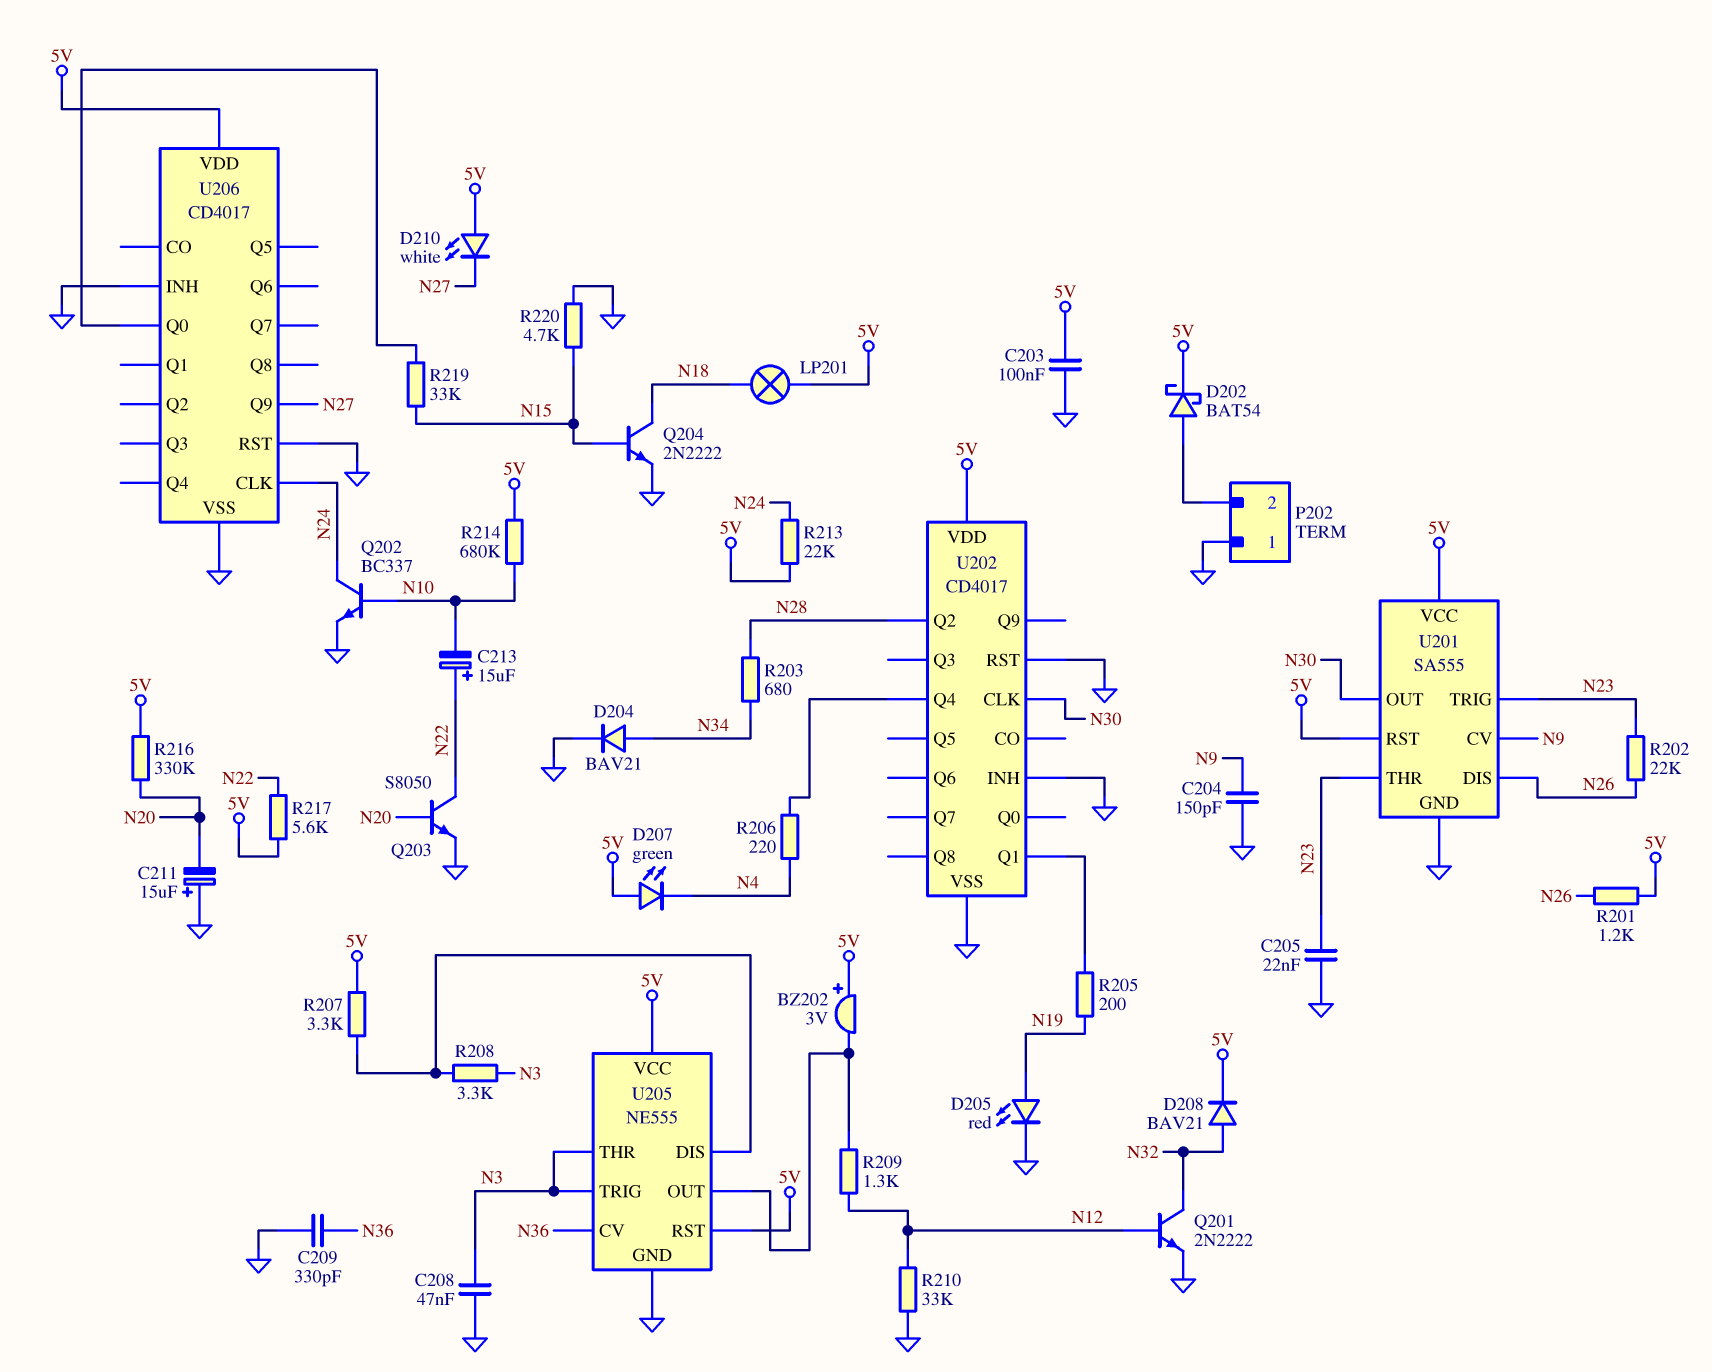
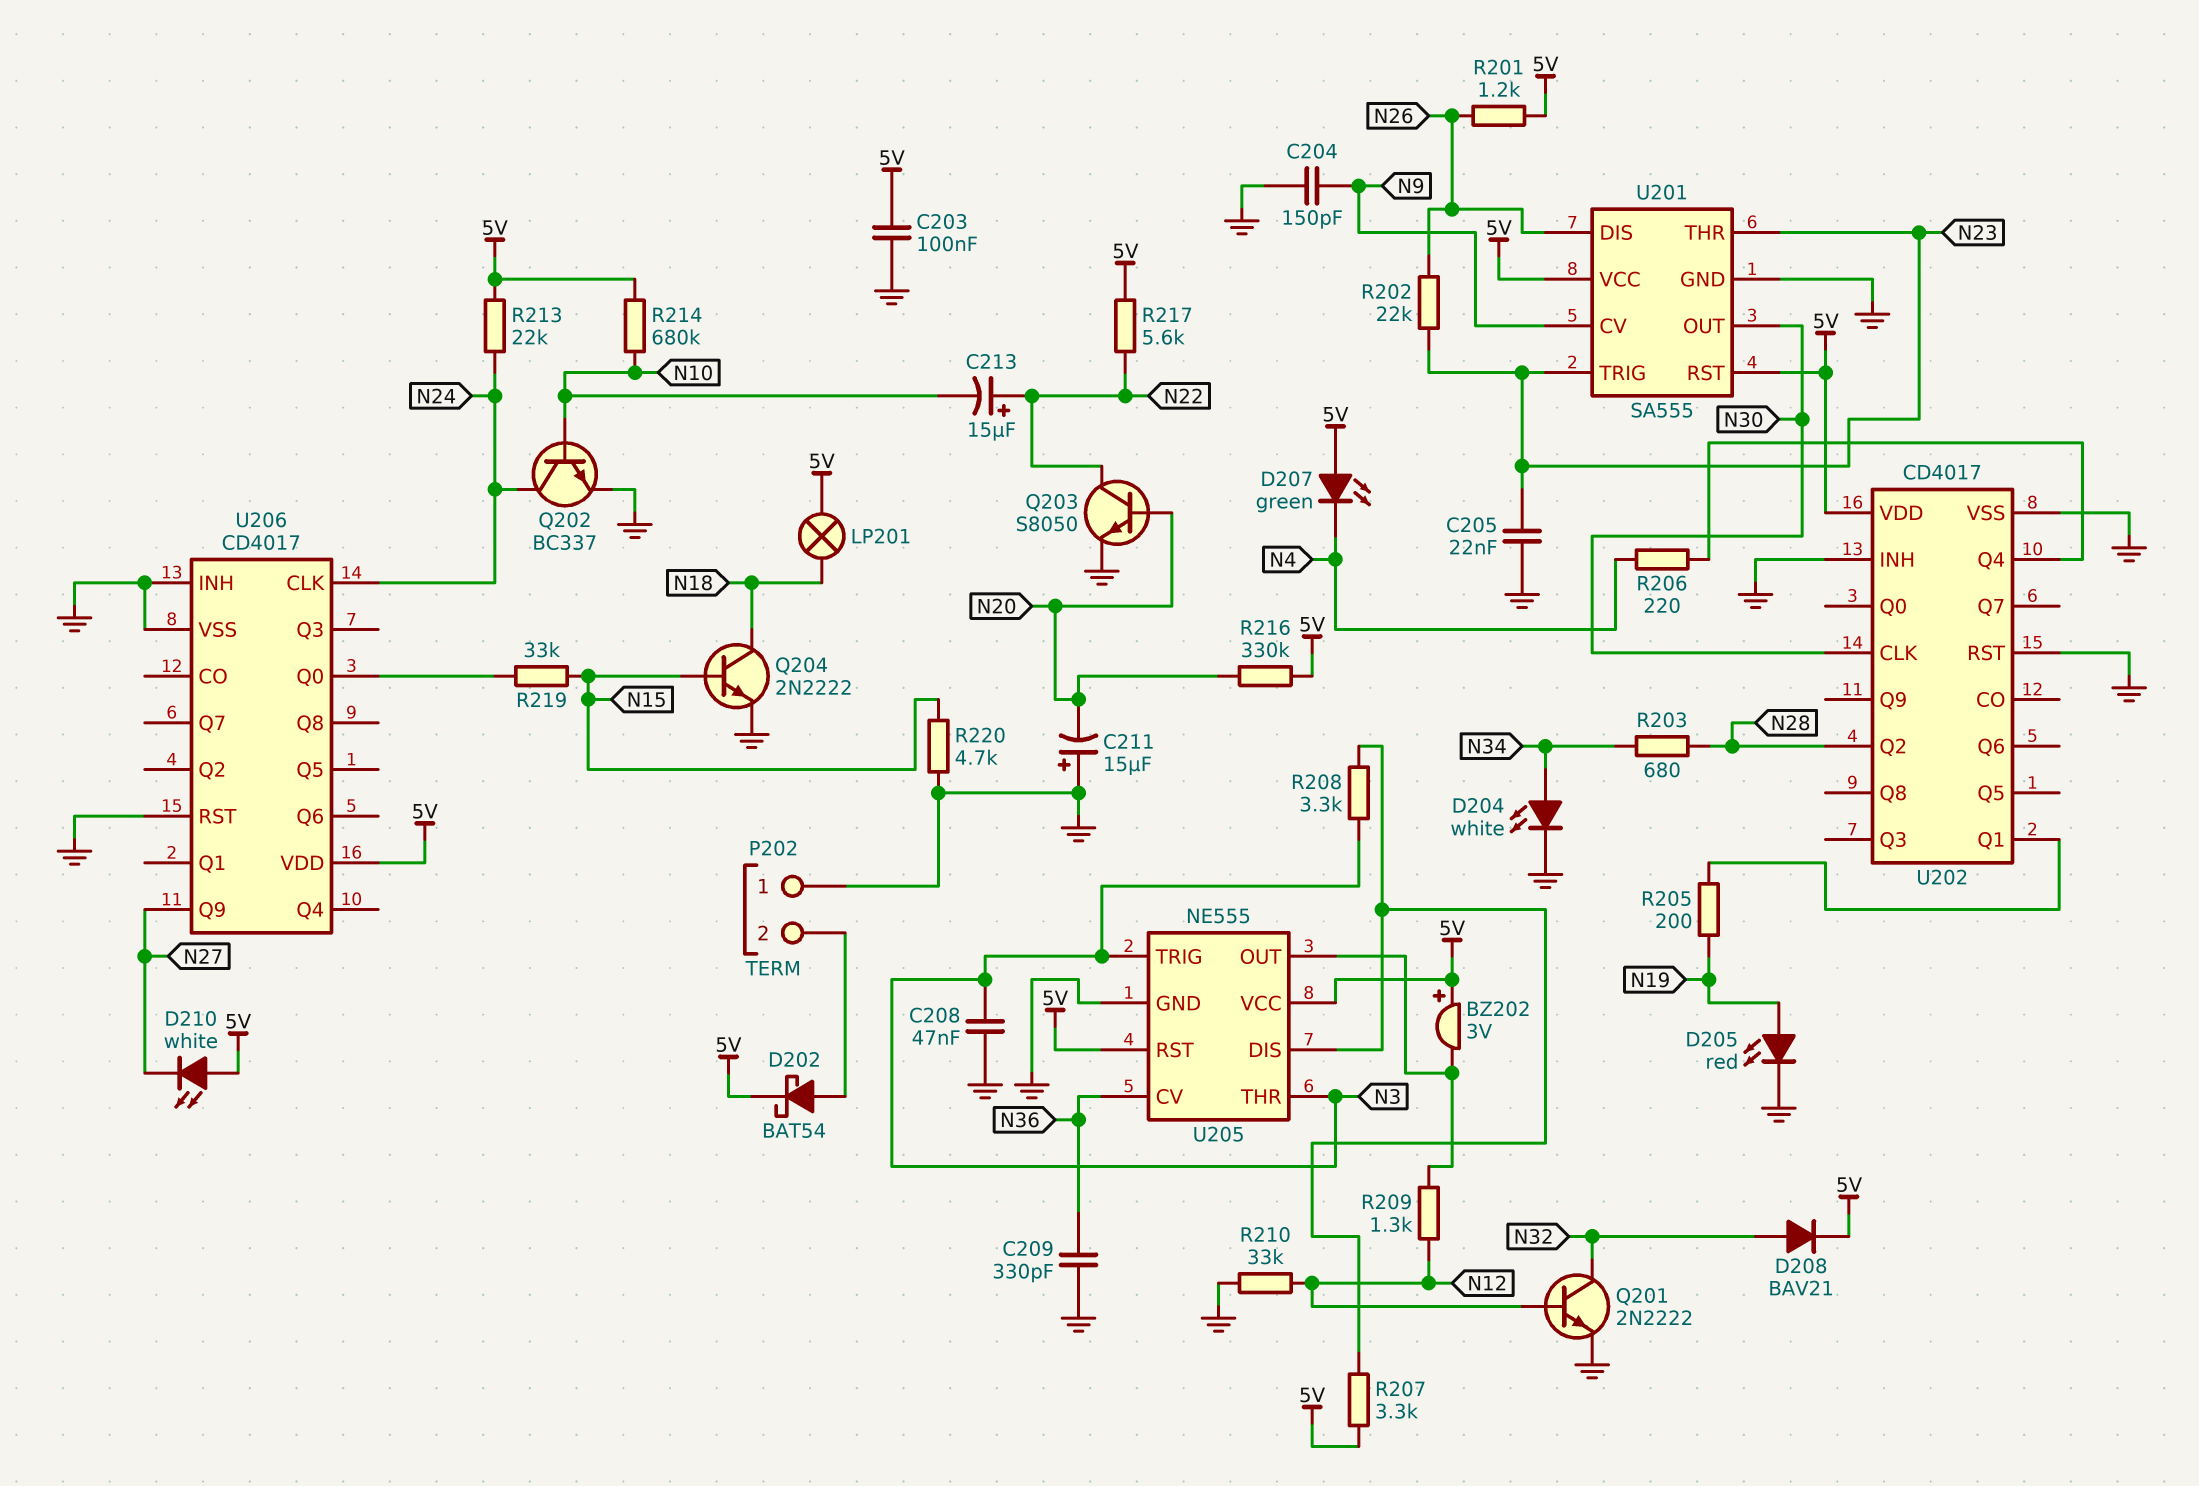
D204: diode BAV21 (A N34, K GND) -> LED white (A N34, K GND)

